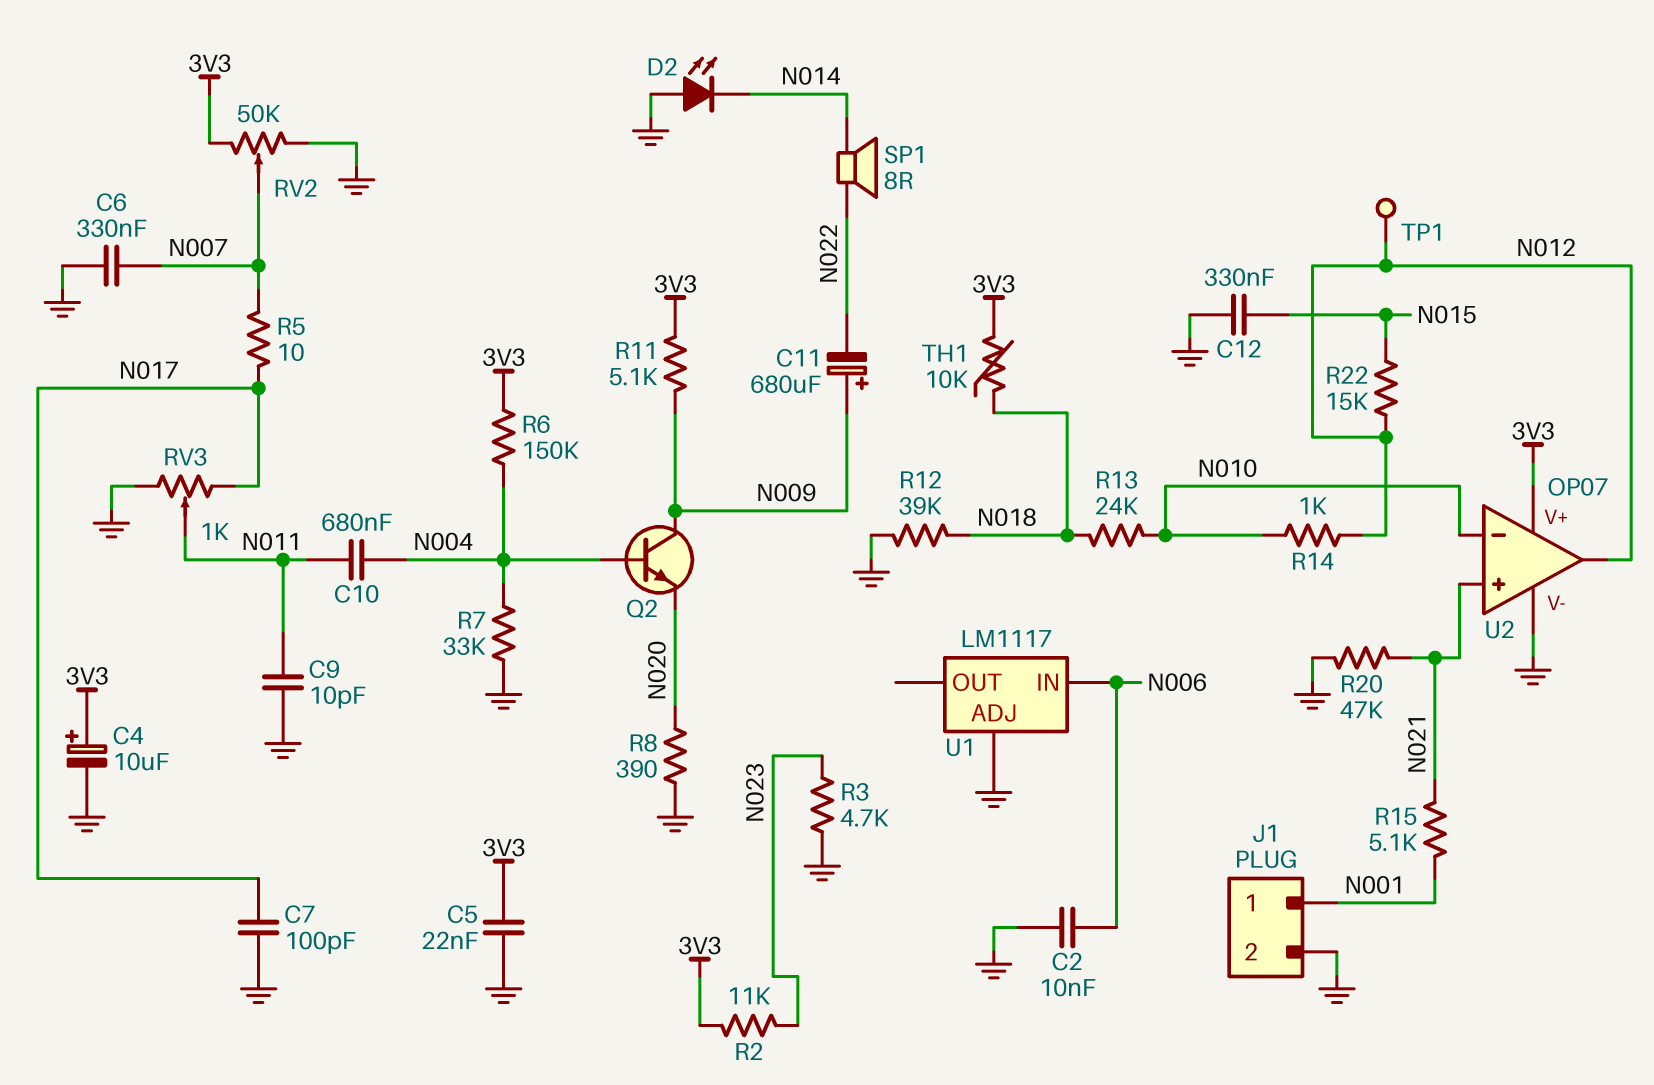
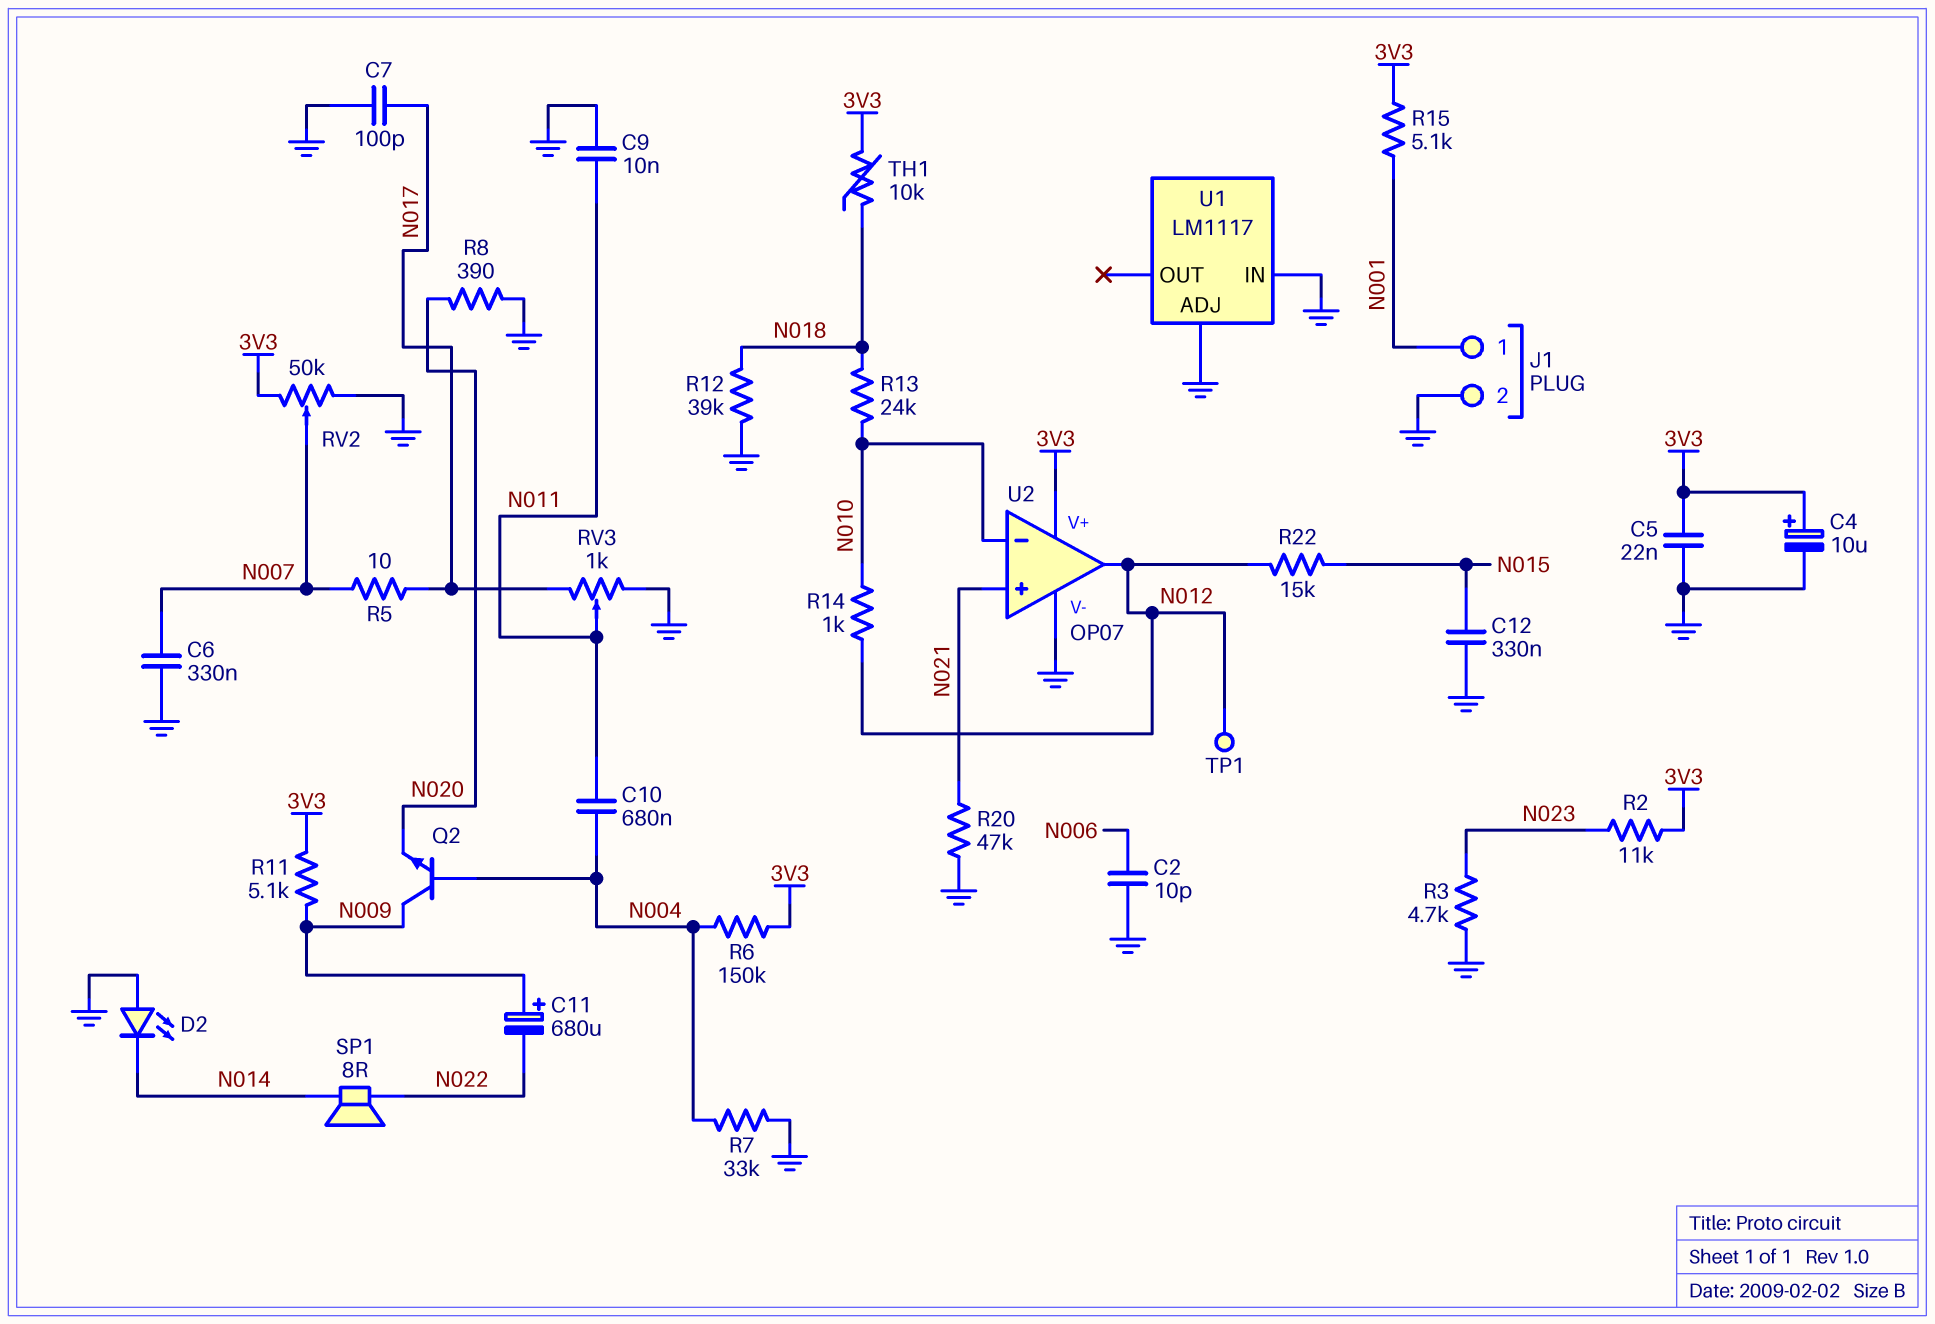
C2: 10nF (GND, N006) -> 10pF (GND, N006)
C9: 10pF (GND, N011) -> 10nF (GND, N011)
R15: 5.1k (N001, N021) -> 5.1k (3V3, N001)
U1 pin IN: N006 -> GND

